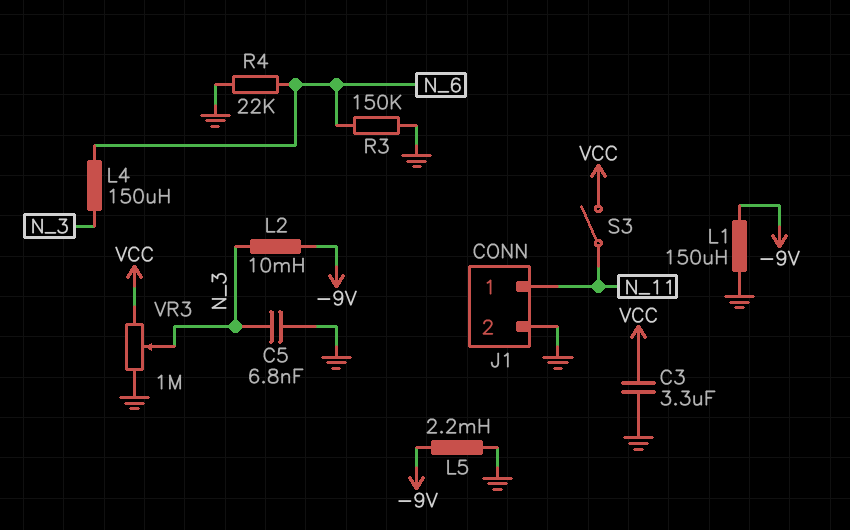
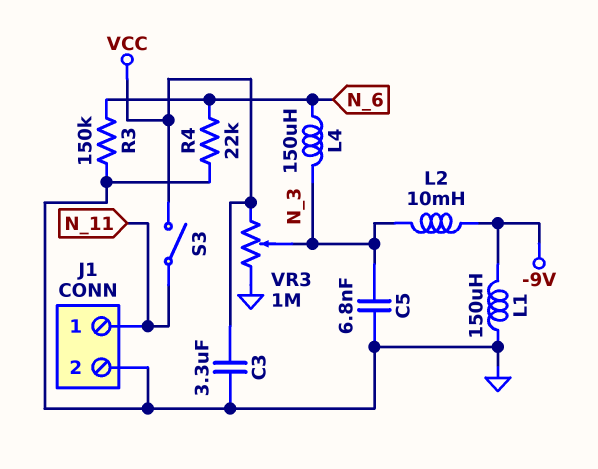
L5: 2.2mH (-9V, GND) -> none

